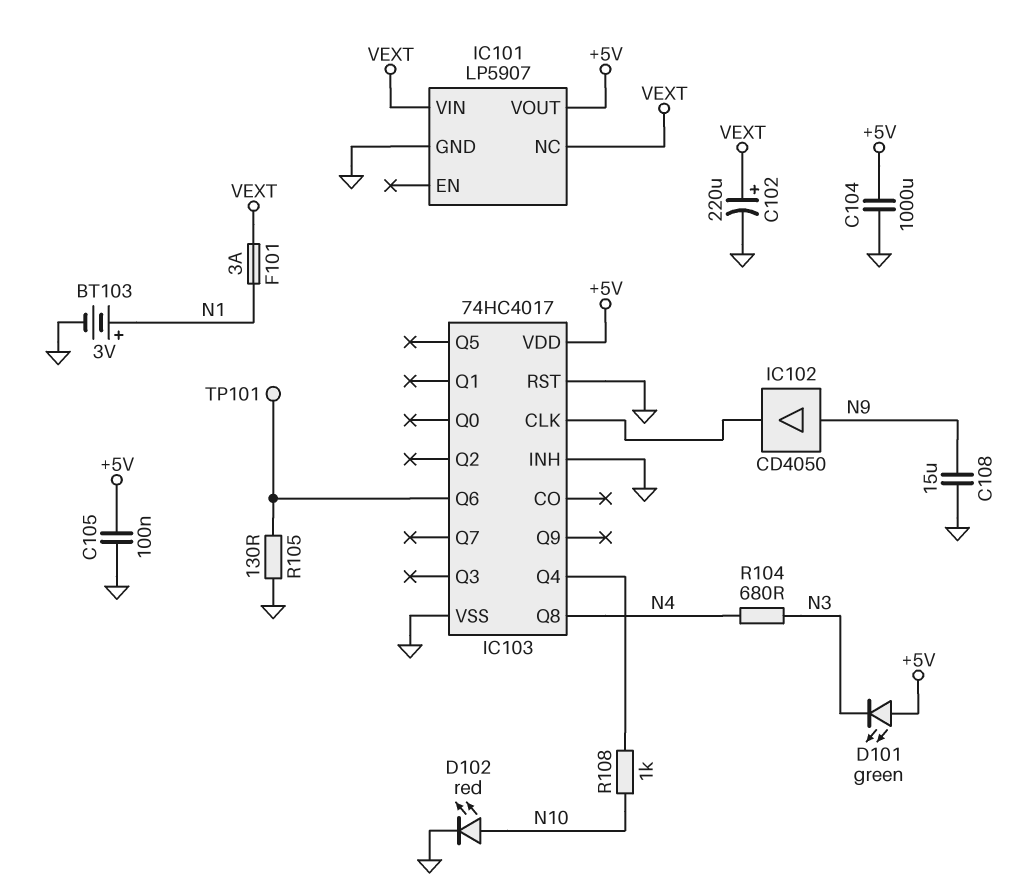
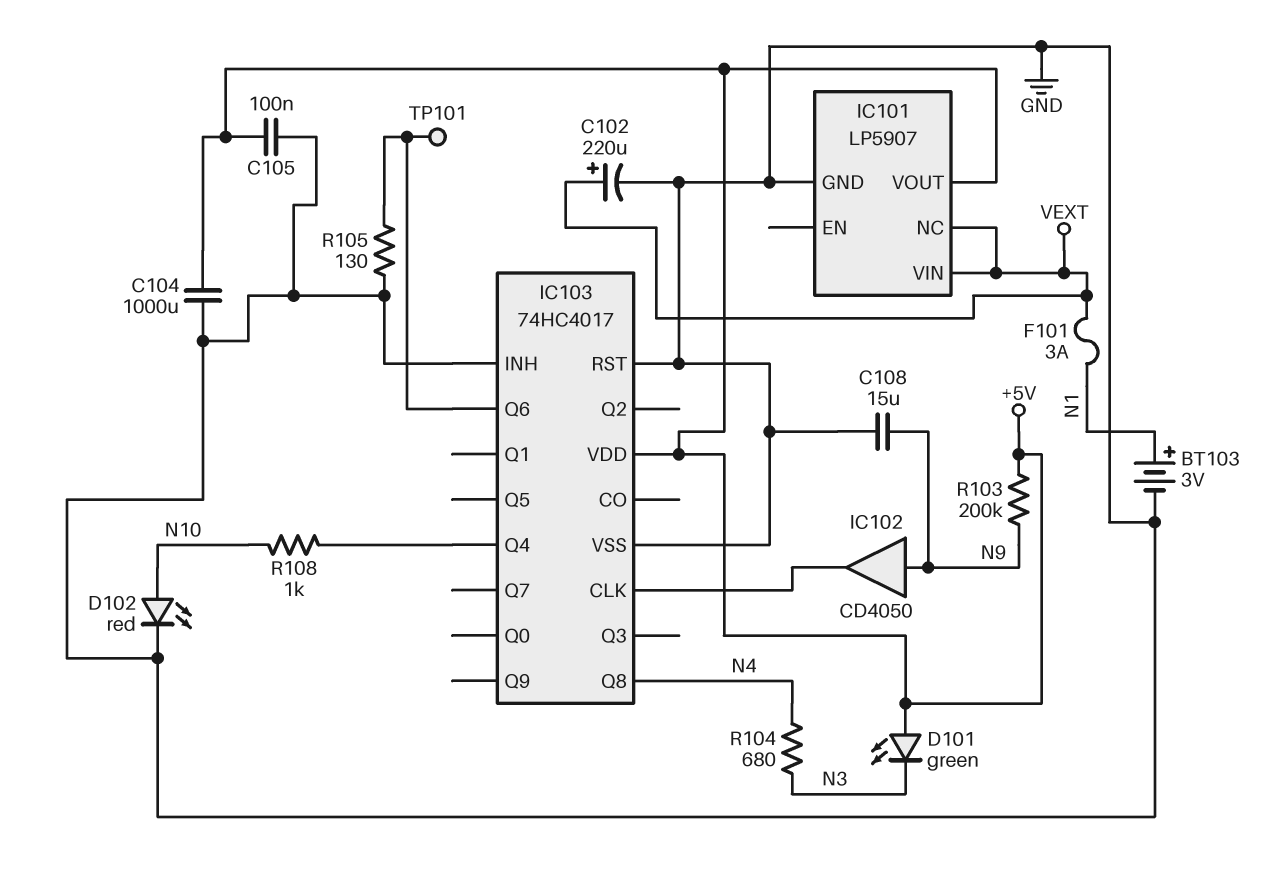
R103: none -> 200k (+5V, N9)

